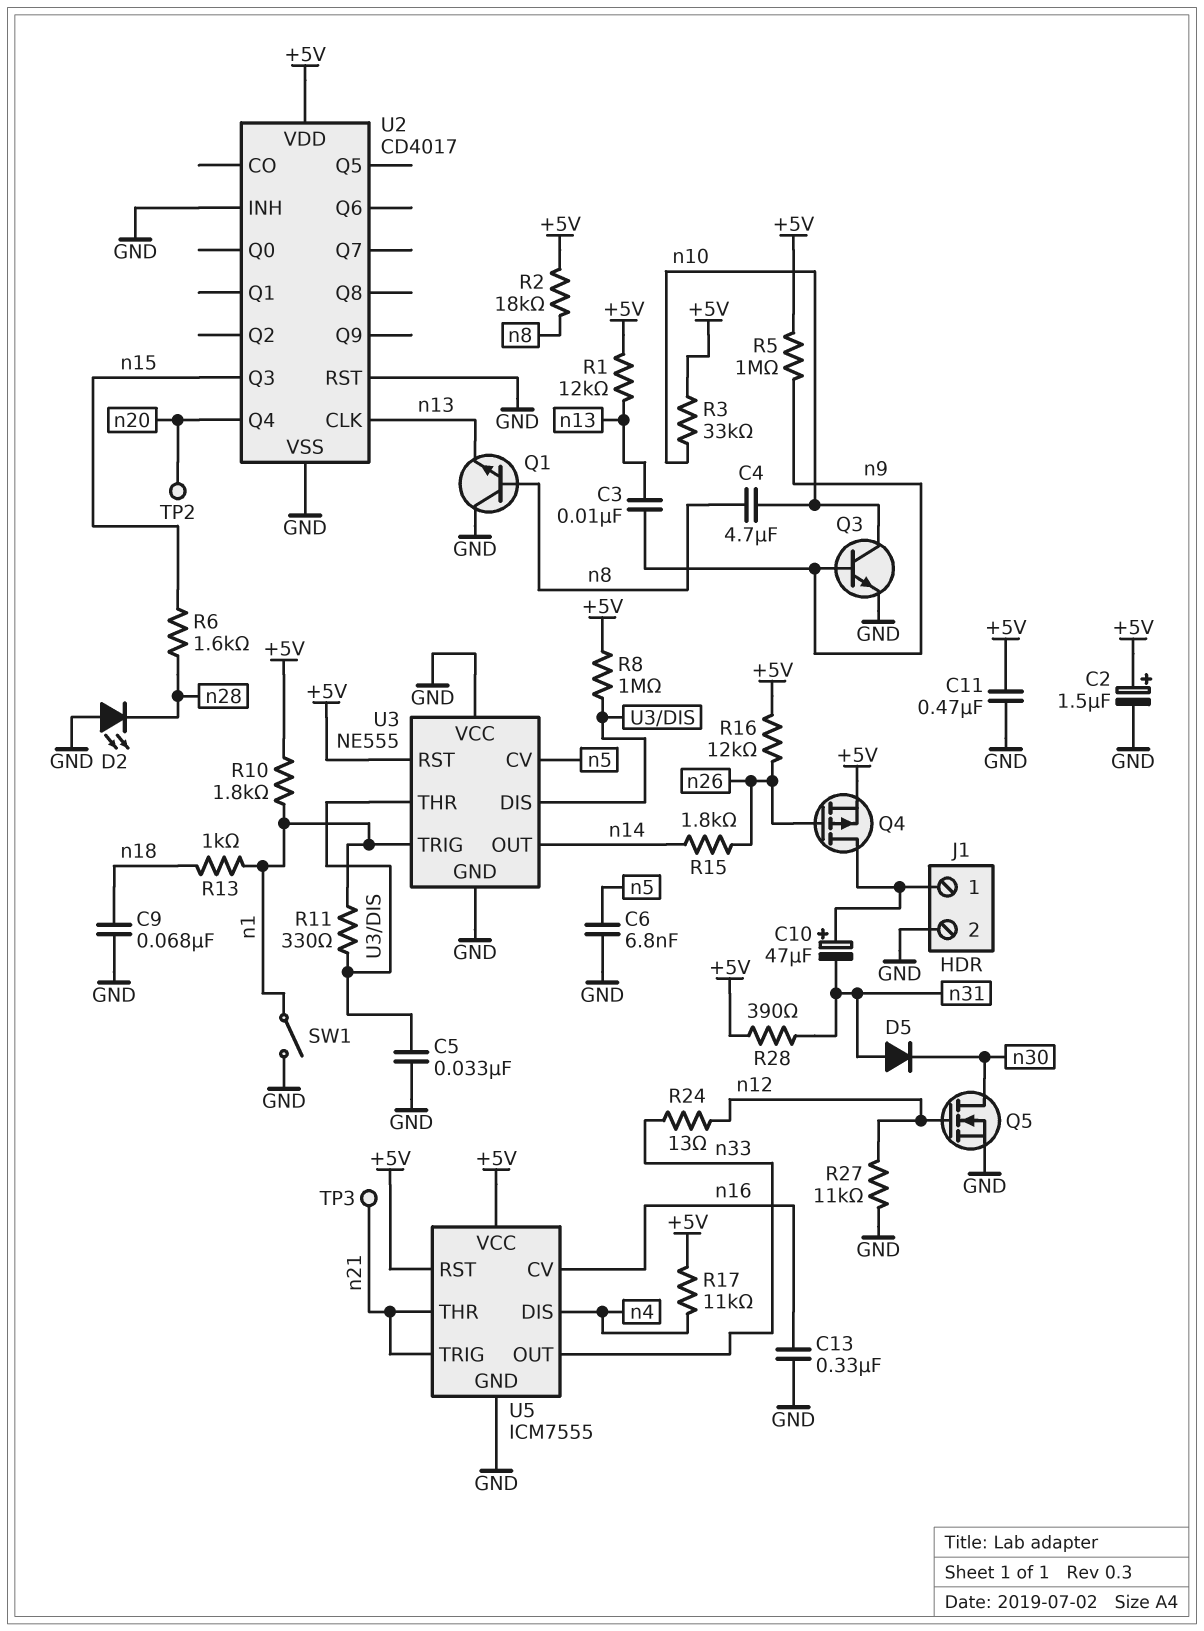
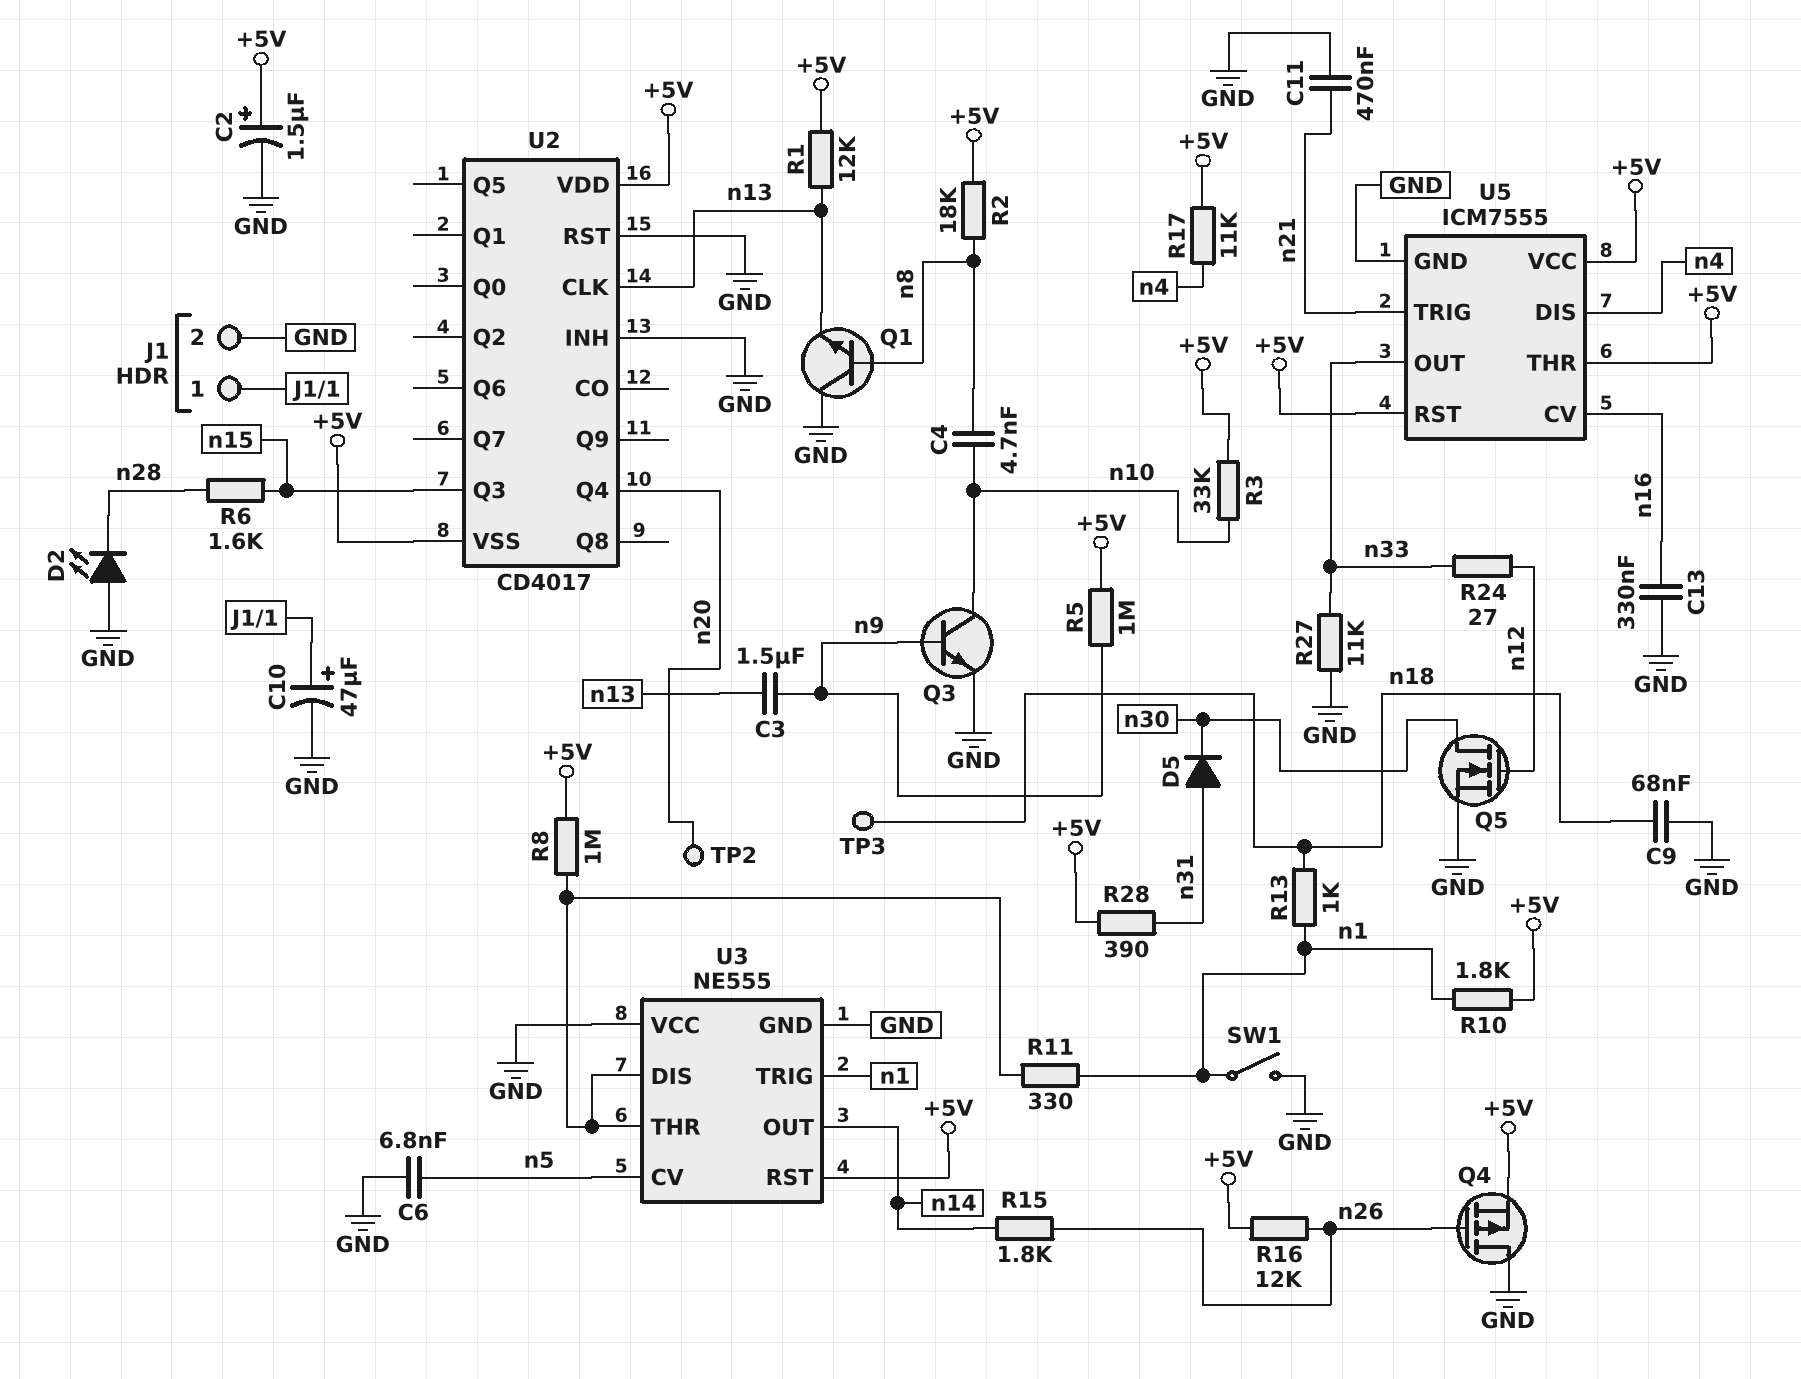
C3: 10nF (n9, n13) -> 1.5uF (n9, n13)
C4: 4.7uF (n8, n10) -> 4.7nF (n8, n10)
C5: 33nF (GND, U3/DIS) -> none
C10: 47uF (plus J1/1, minus n31) -> 47uF (plus J1/1, minus GND)
C11: 470nF (+5V, GND) -> 470nF (GND, n21)
Q4: PMOS (G n26, D J1/1, S +5V) -> PMOS (G n26, D GND, S +5V)
R24: 13 (n12, n33) -> 27 (n12, n33)
R27: 11k (GND, n12) -> 11k (GND, n33)
TP3: test point (n21) -> test point (n18)
U2 pin VSS: GND -> +5V
U5 pin THR: n21 -> +5V

